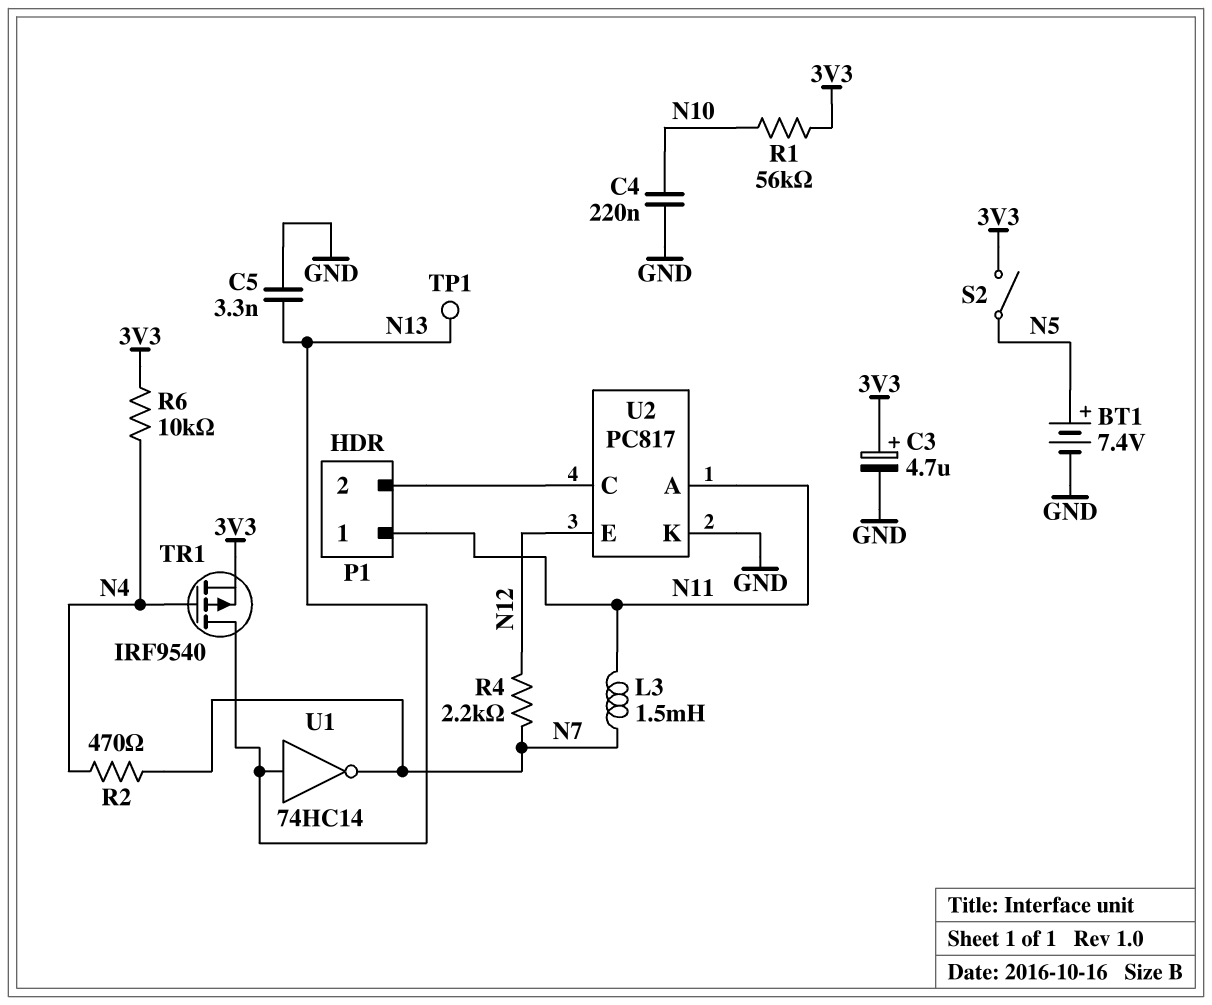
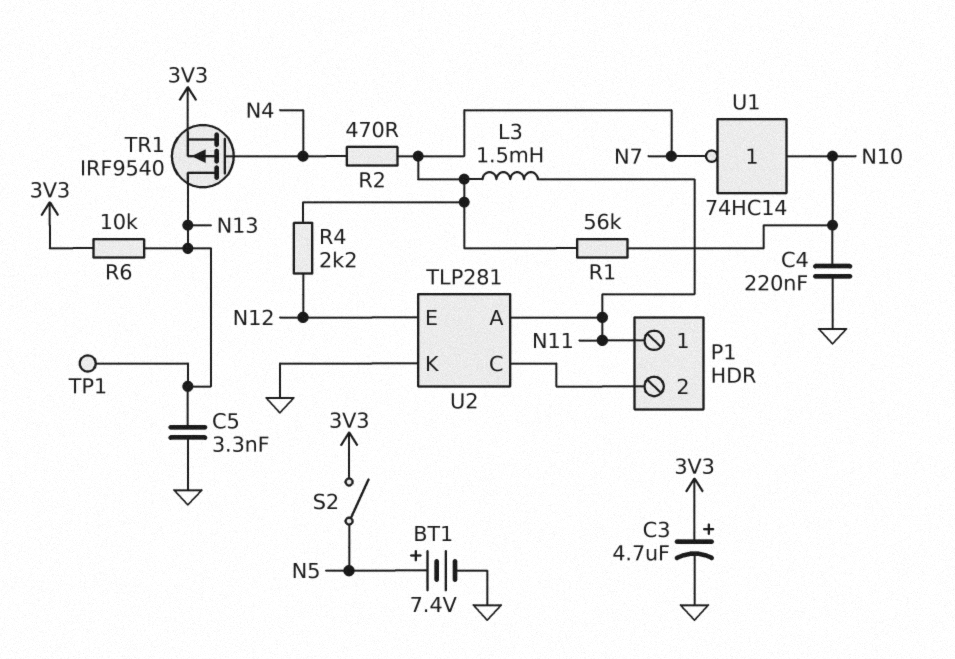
R1: 56k (3V3, N10) -> 56k (N7, N10)
R6: 10k (3V3, N4) -> 10k (3V3, N13)
U1: NOT 74HC14 (in N13, out N7) -> NOT 74HC14 (in N10, out N7)
U2: PC817 -> TLP281

